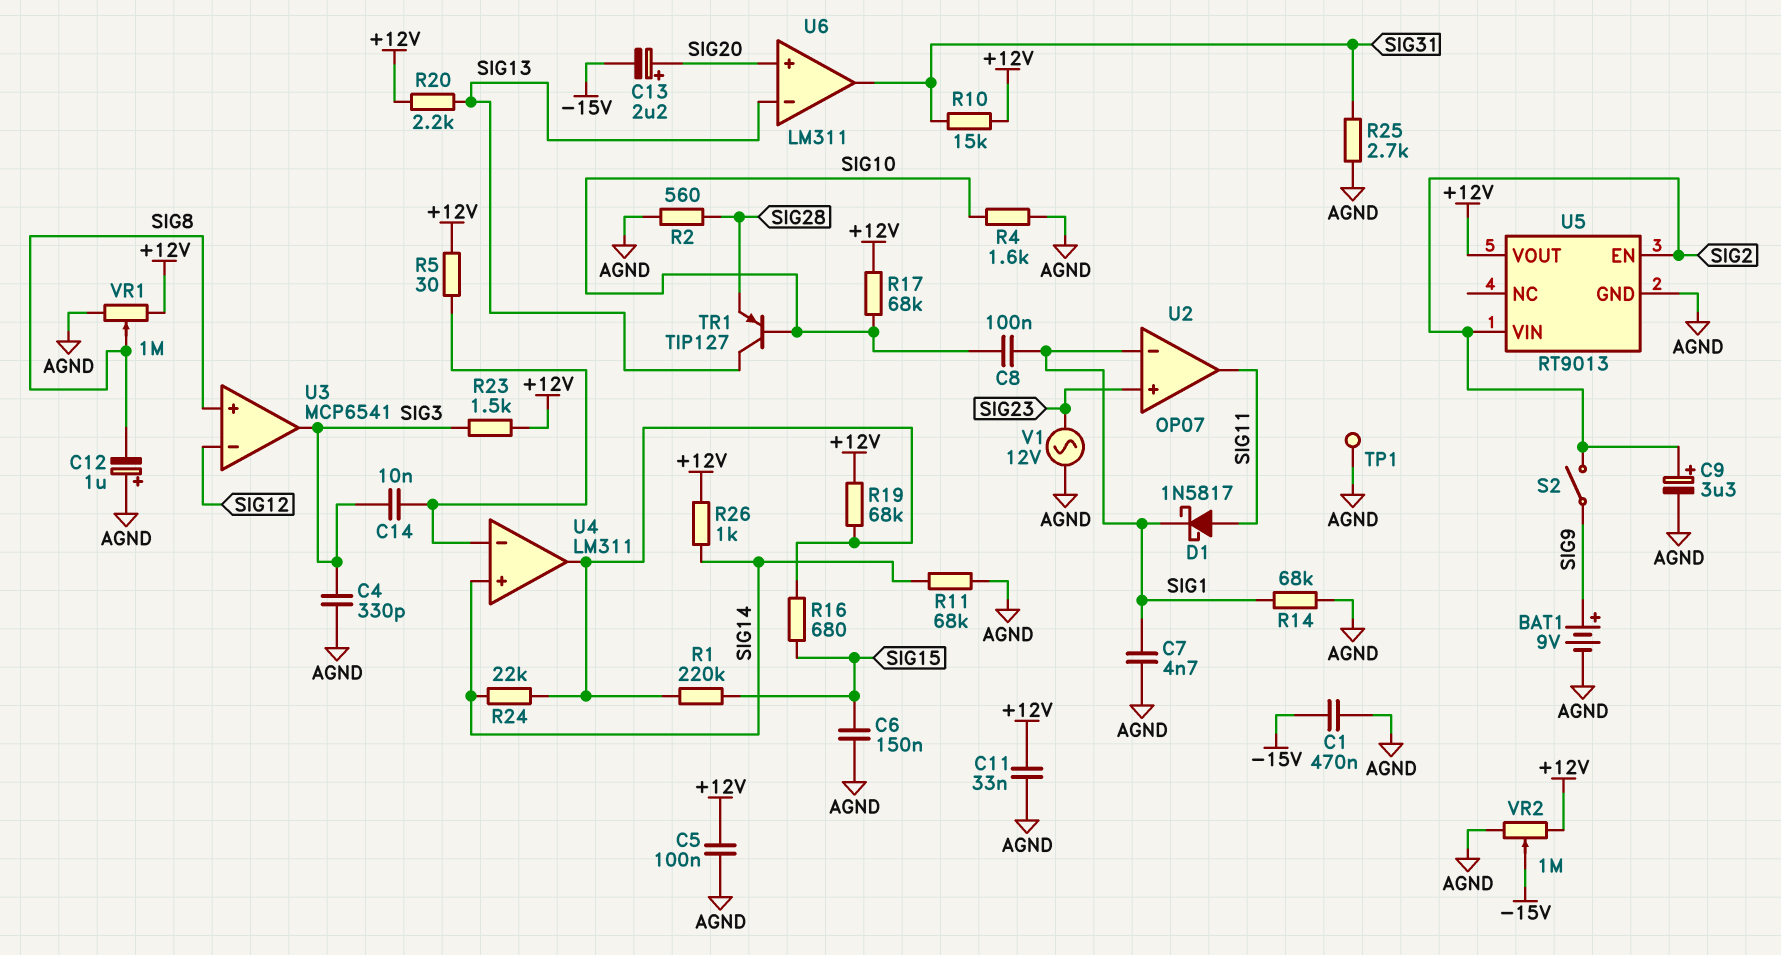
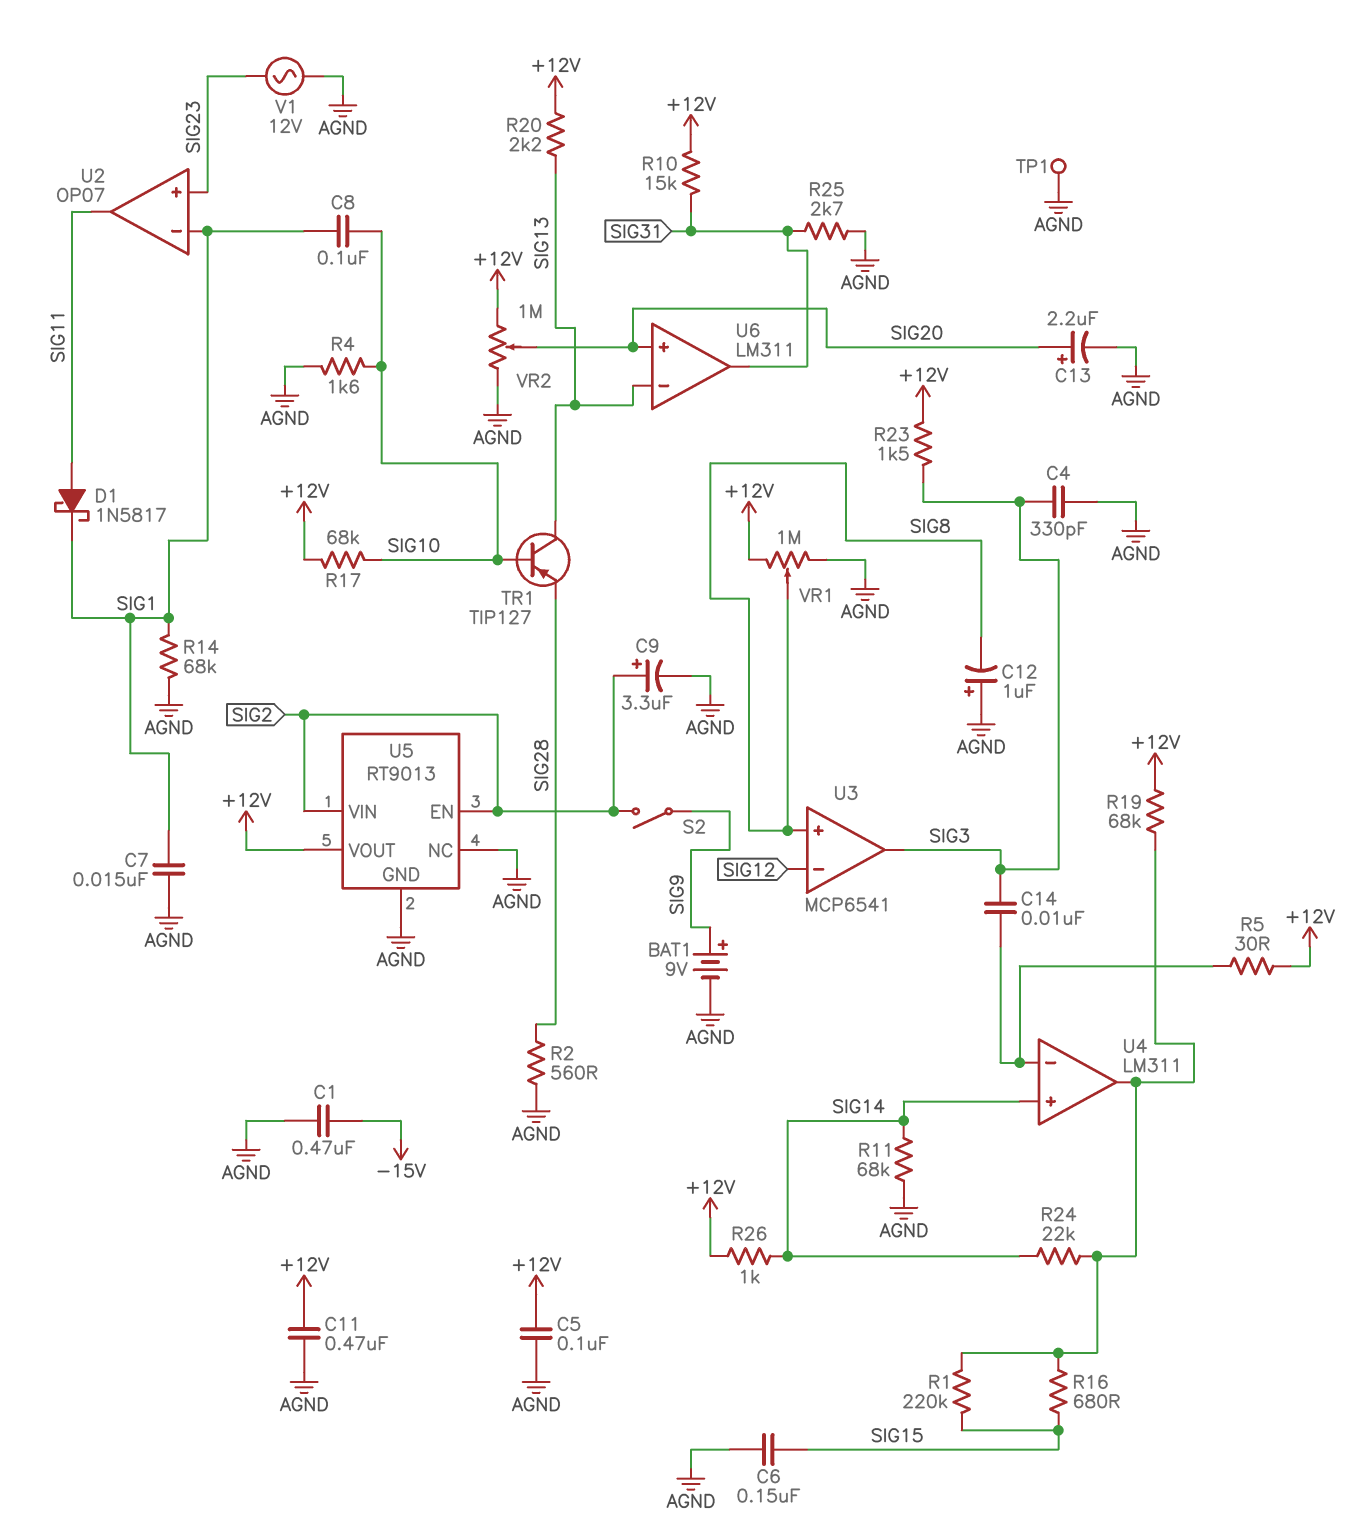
C7: 4.7nF (AGND, SIG1) -> 15nF (AGND, SIG1)
C11: 33nF (+12V, AGND) -> 470nF (+12V, AGND)
C13: 2.2uF (plus SIG20, minus -15V) -> 2.2uF (plus SIG20, minus AGND)
U5 pin NC: none -> AGND
VR2: 1M (+12V, AGND, wiper -15V) -> 1M (+12V, AGND, wiper SIG20)

